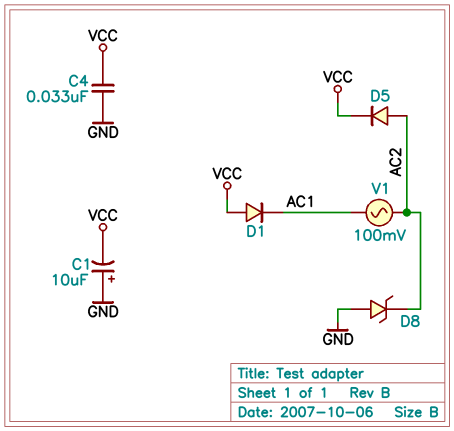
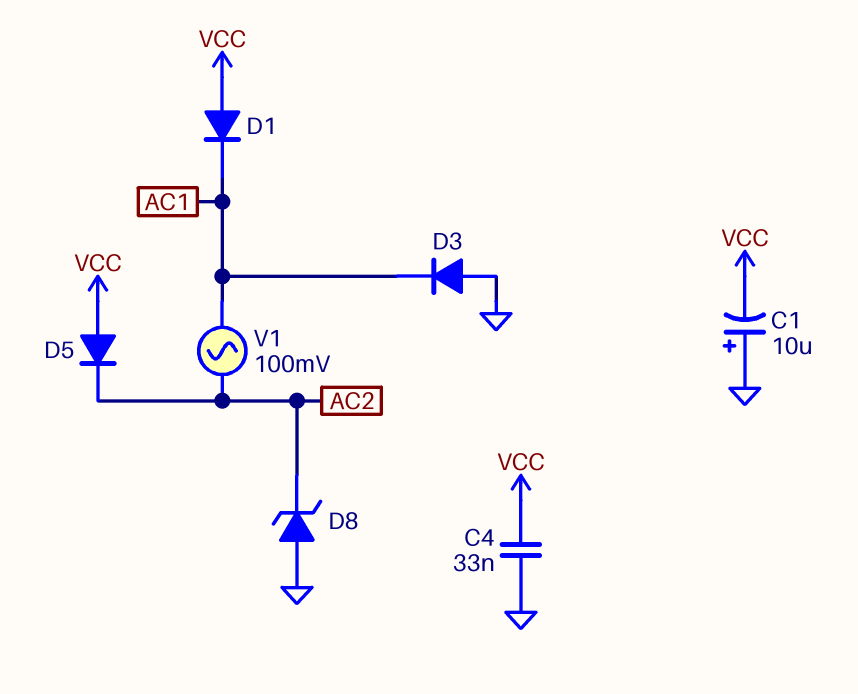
D3: none -> diode (A GND, K AC1)
D5: diode (A AC2, K VCC) -> diode (A VCC, K AC2)

